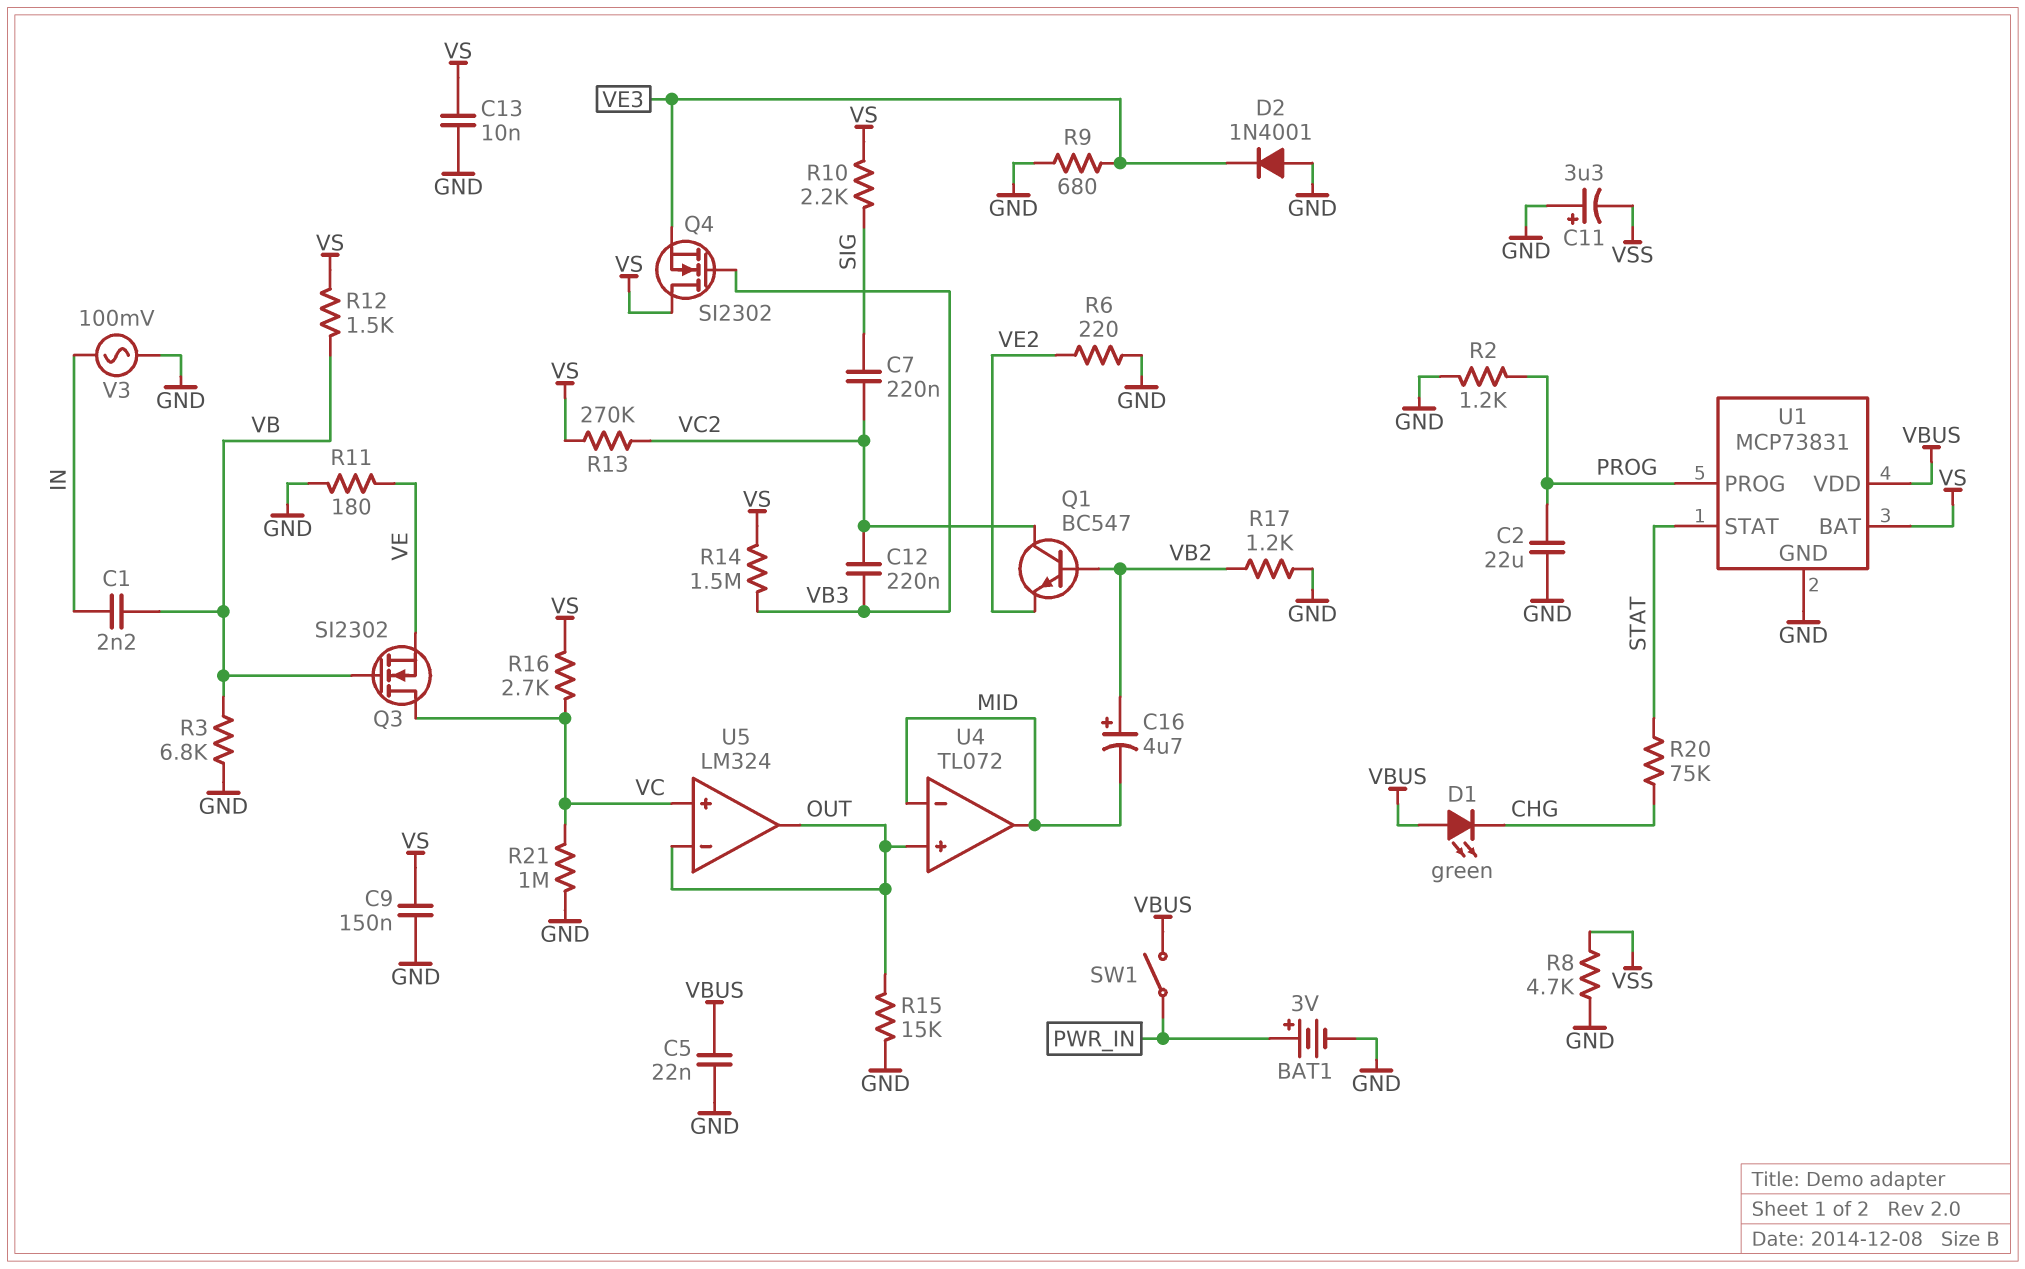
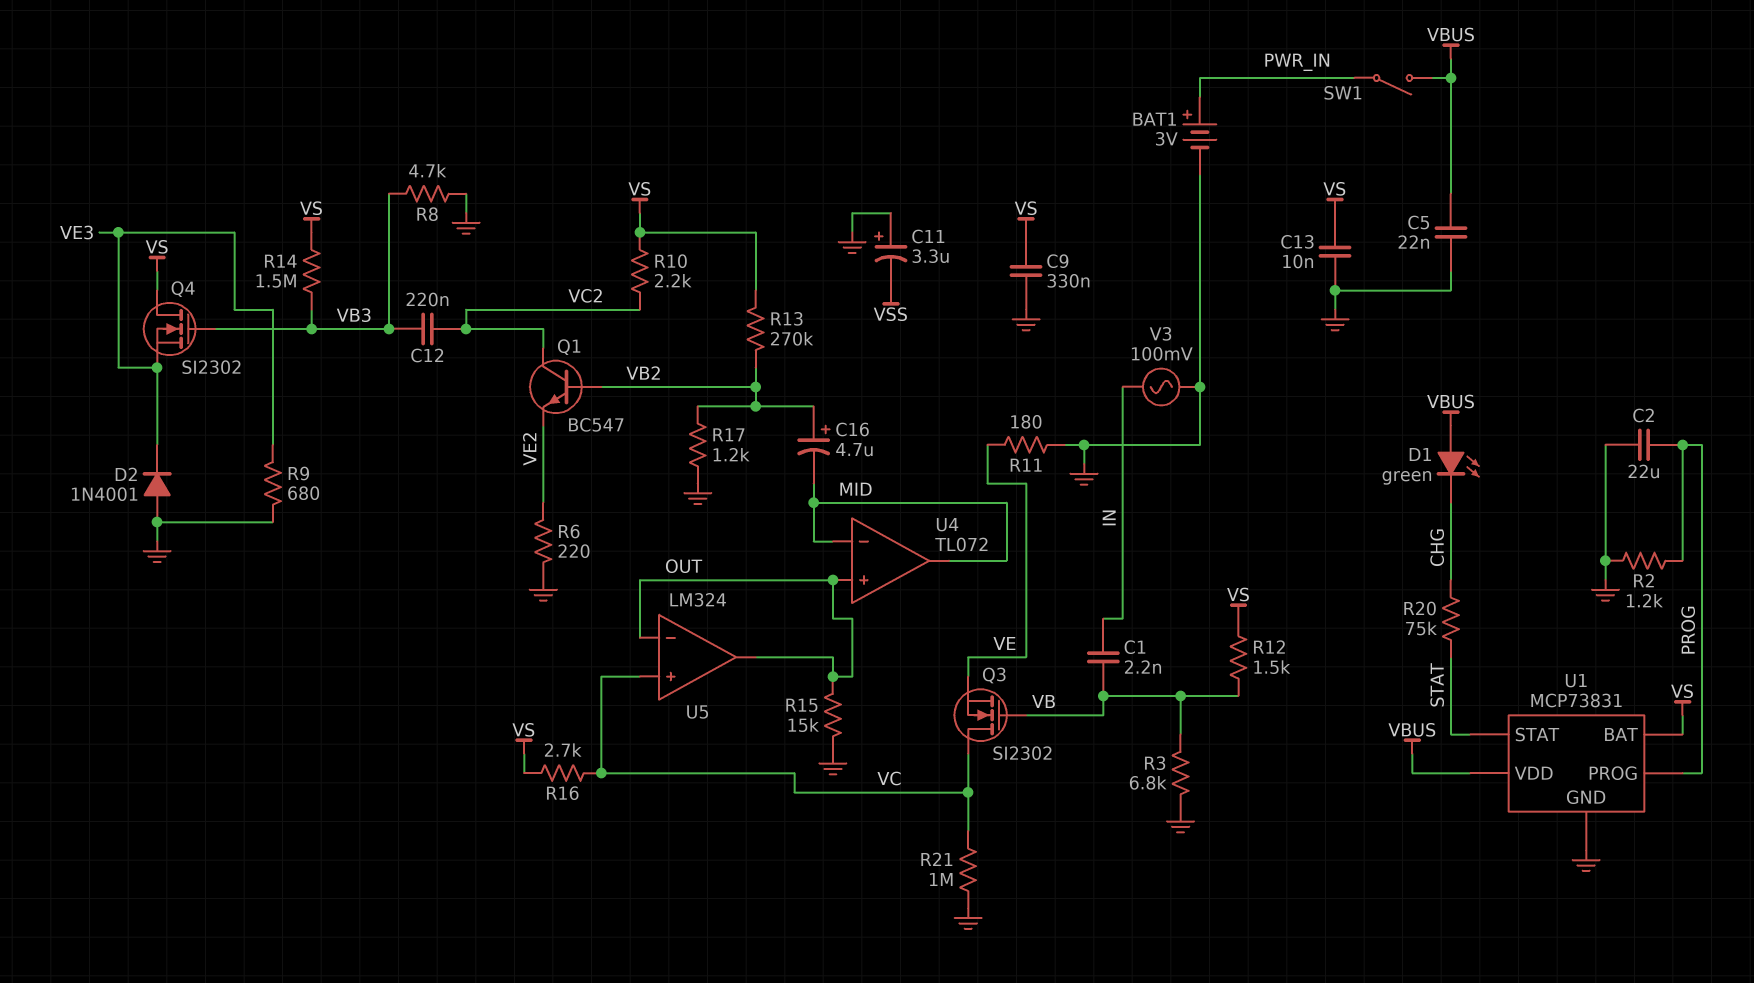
C7: 220nF (SIG, VC2) -> none
C9: 150nF (GND, VS) -> 330nF (GND, VS)
R8: 4.7k (GND, VSS) -> 4.7k (GND, VB3)
R10: 2.2k (SIG, VS) -> 2.2k (VC2, VS)
R13: 270k (VC2, VS) -> 270k (VB2, VS)

